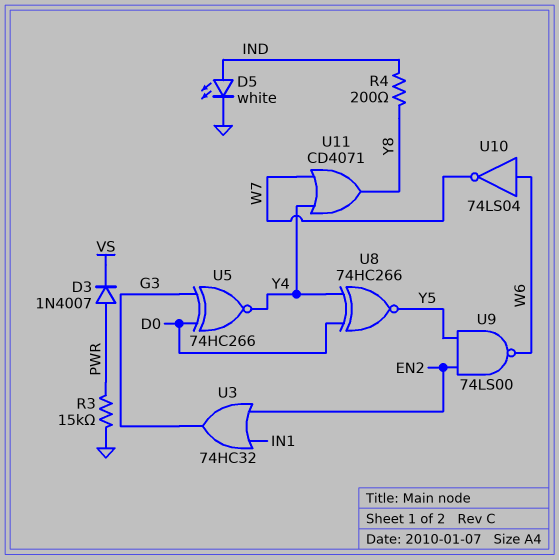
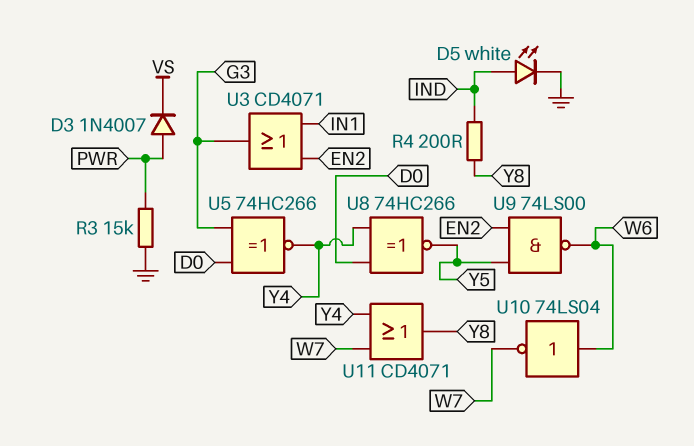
U3: OR 74HC32 (in EN2, in IN1, out G3) -> OR CD4071 (in EN2, in IN1, out G3)

